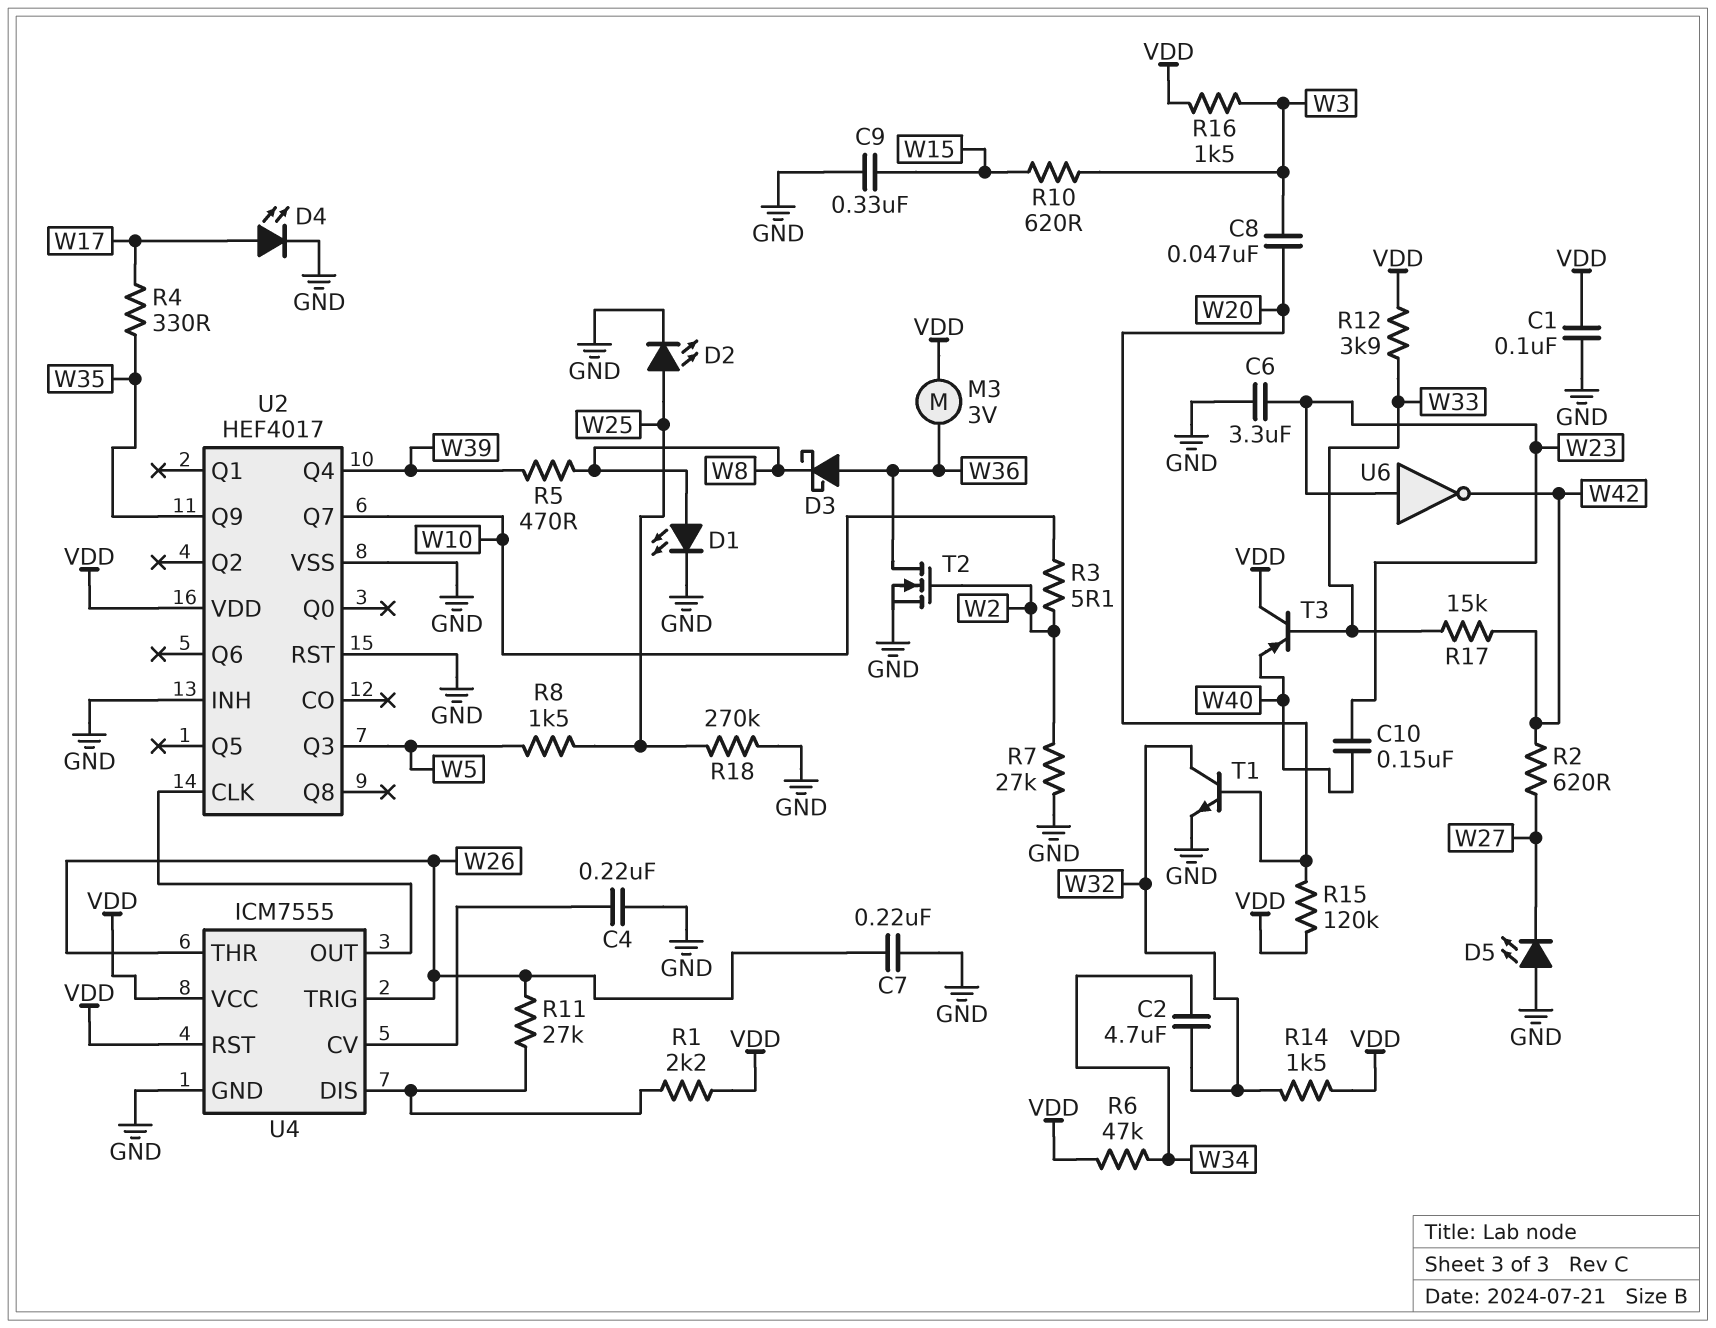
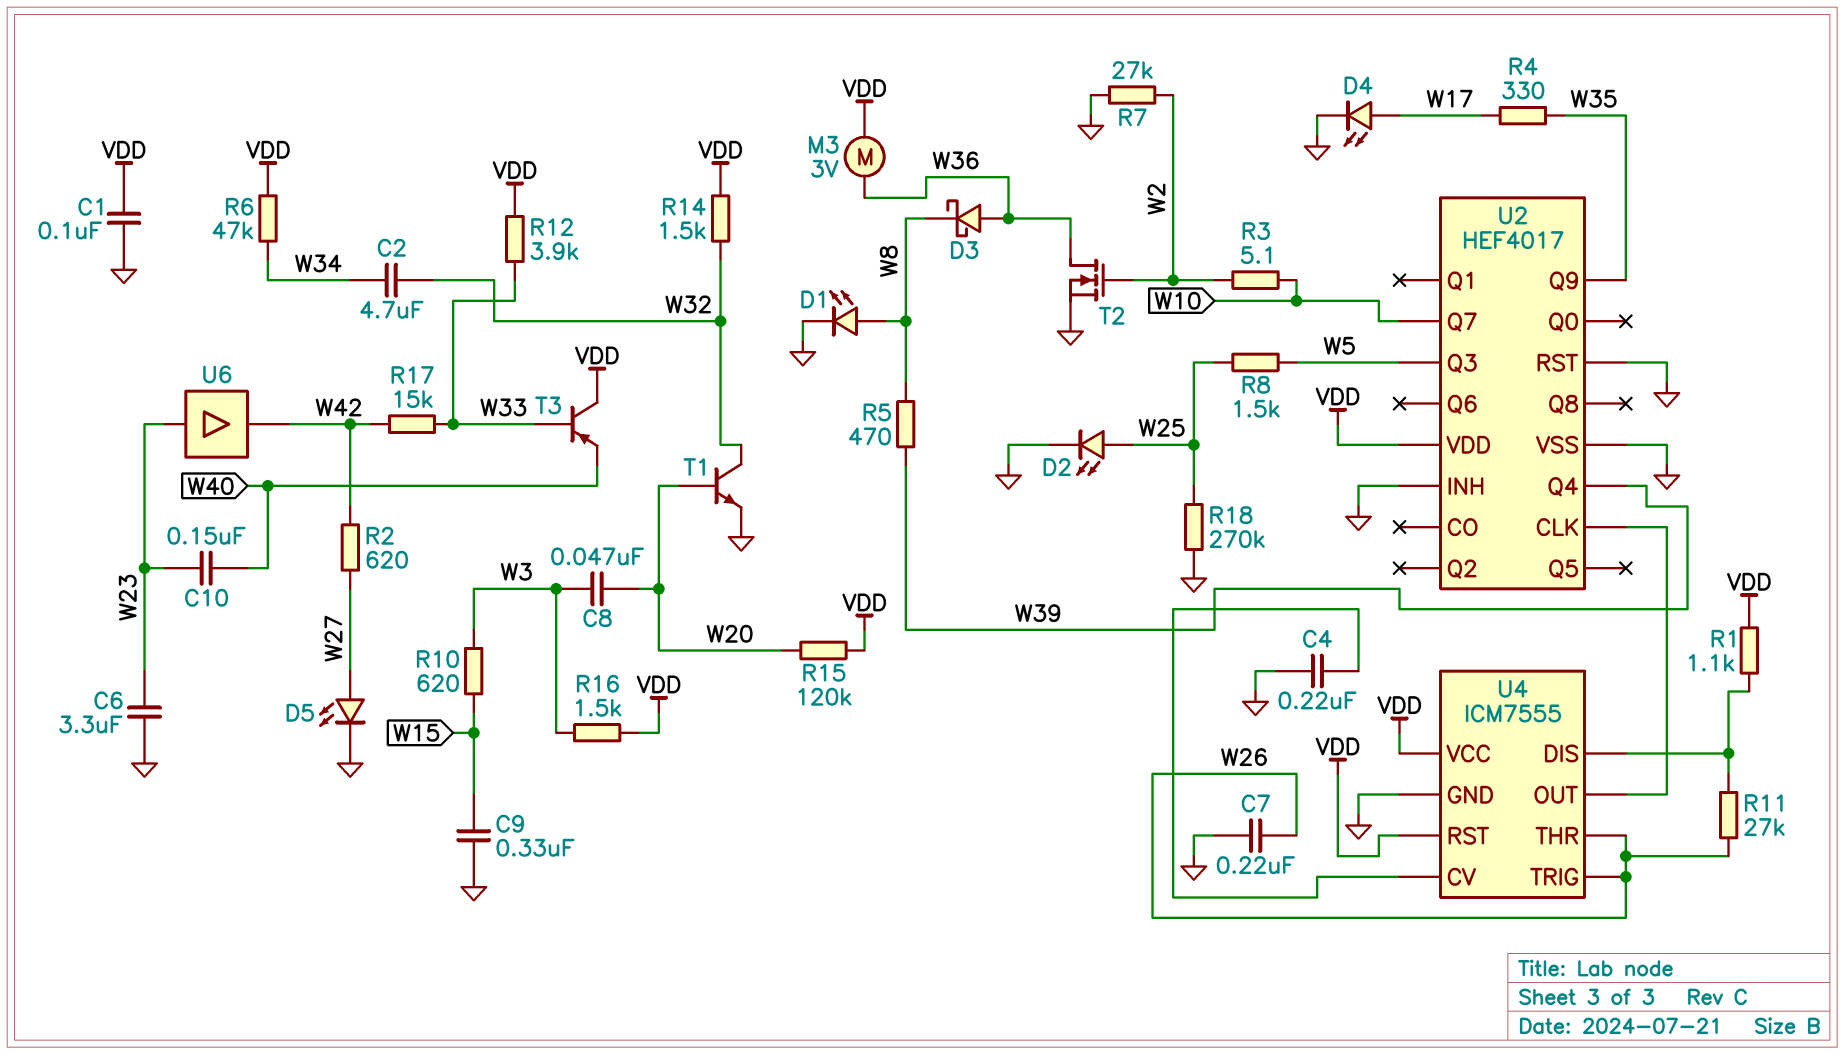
D5: LED (A GND, K W27) -> LED (A W27, K GND)
R1: 2.2k (U4/DIS, VDD) -> 1.1k (U4/DIS, VDD)
U6: NOT (in W23, out W42) -> buffer (in W23, out W42)

